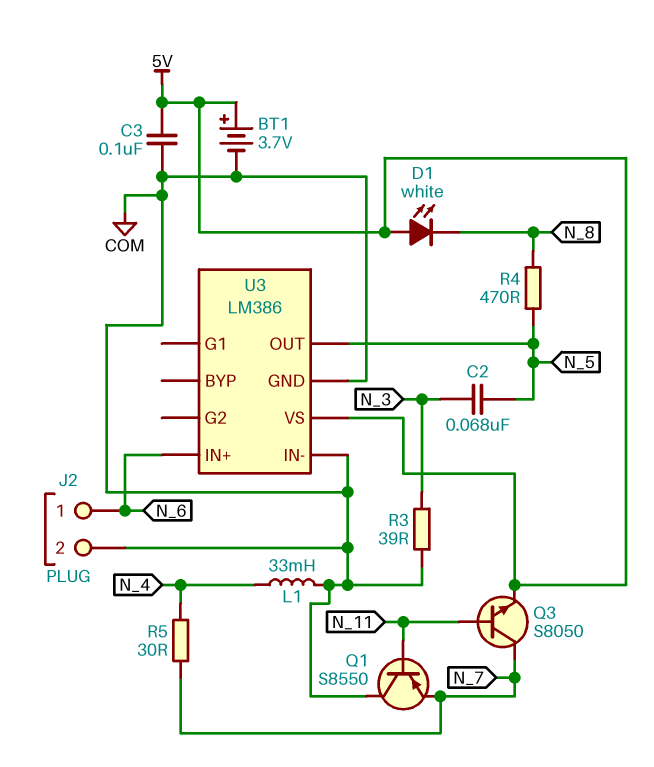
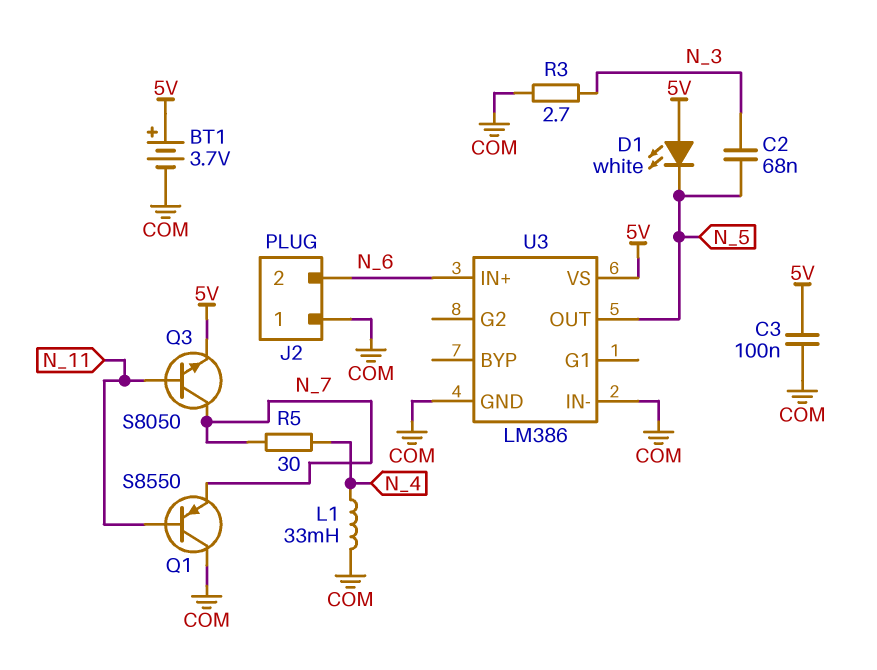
D1: LED white (A 5V, K N_8) -> LED white (A 5V, K N_5)
J2 pin 1: N_6 -> COM
J2 pin 2: COM -> N_6
R3: 39 (COM, N_3) -> 2.7 (COM, N_3)
R4: 470 (N_5, N_8) -> none

